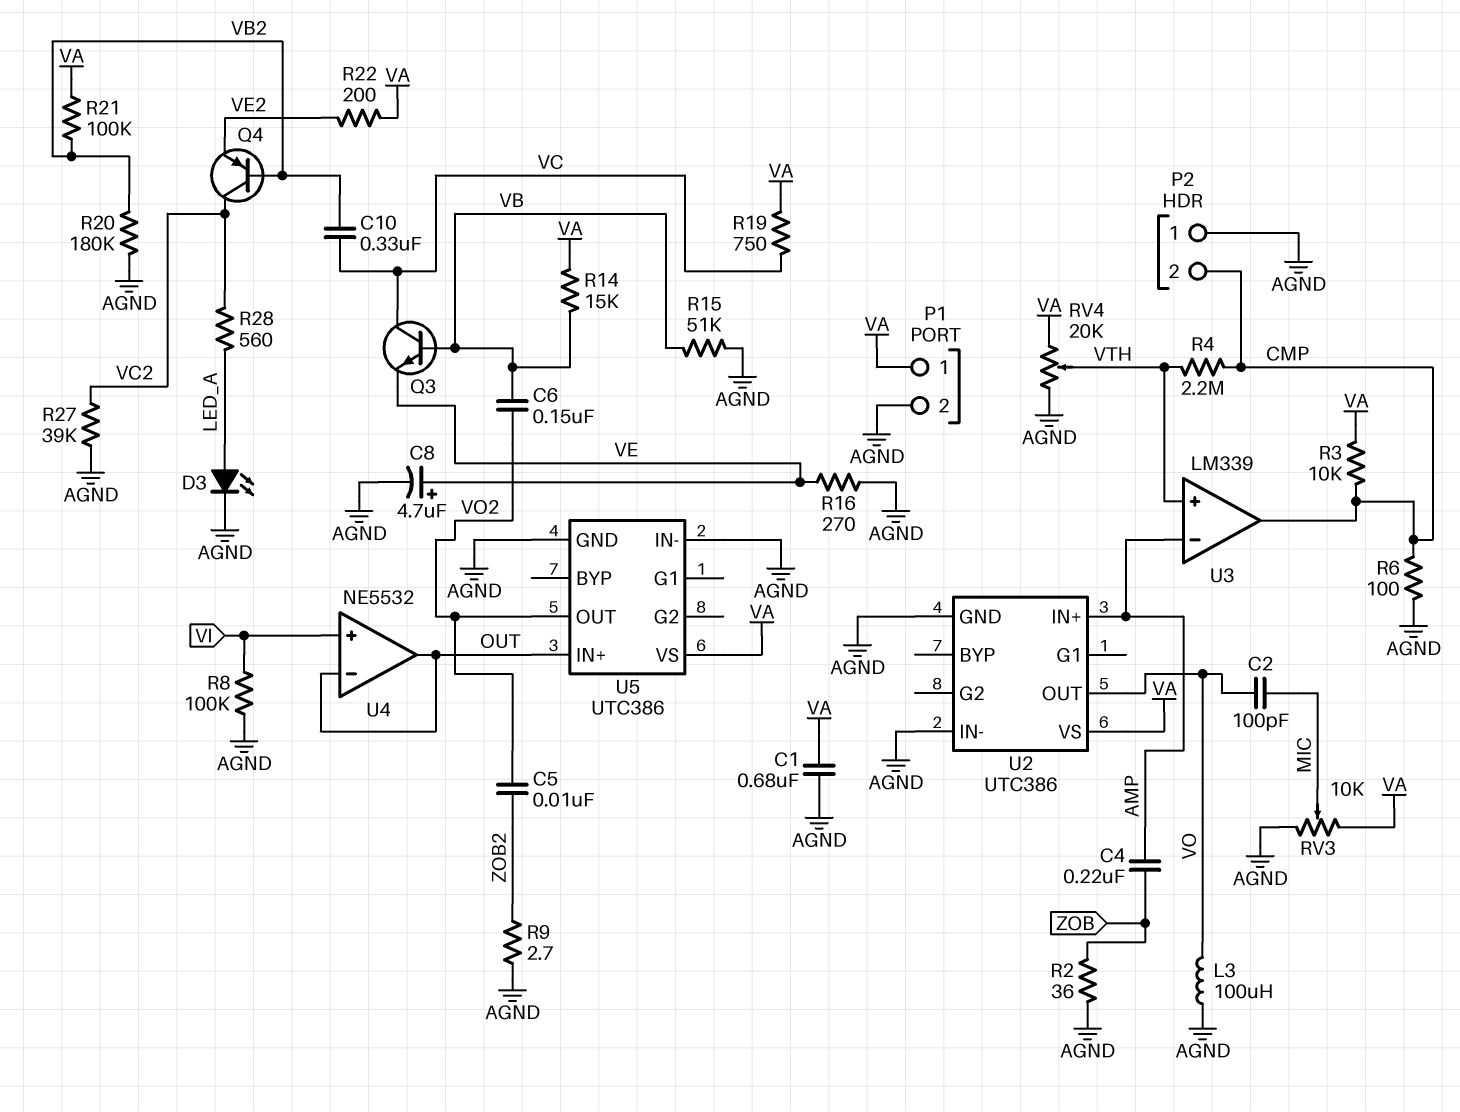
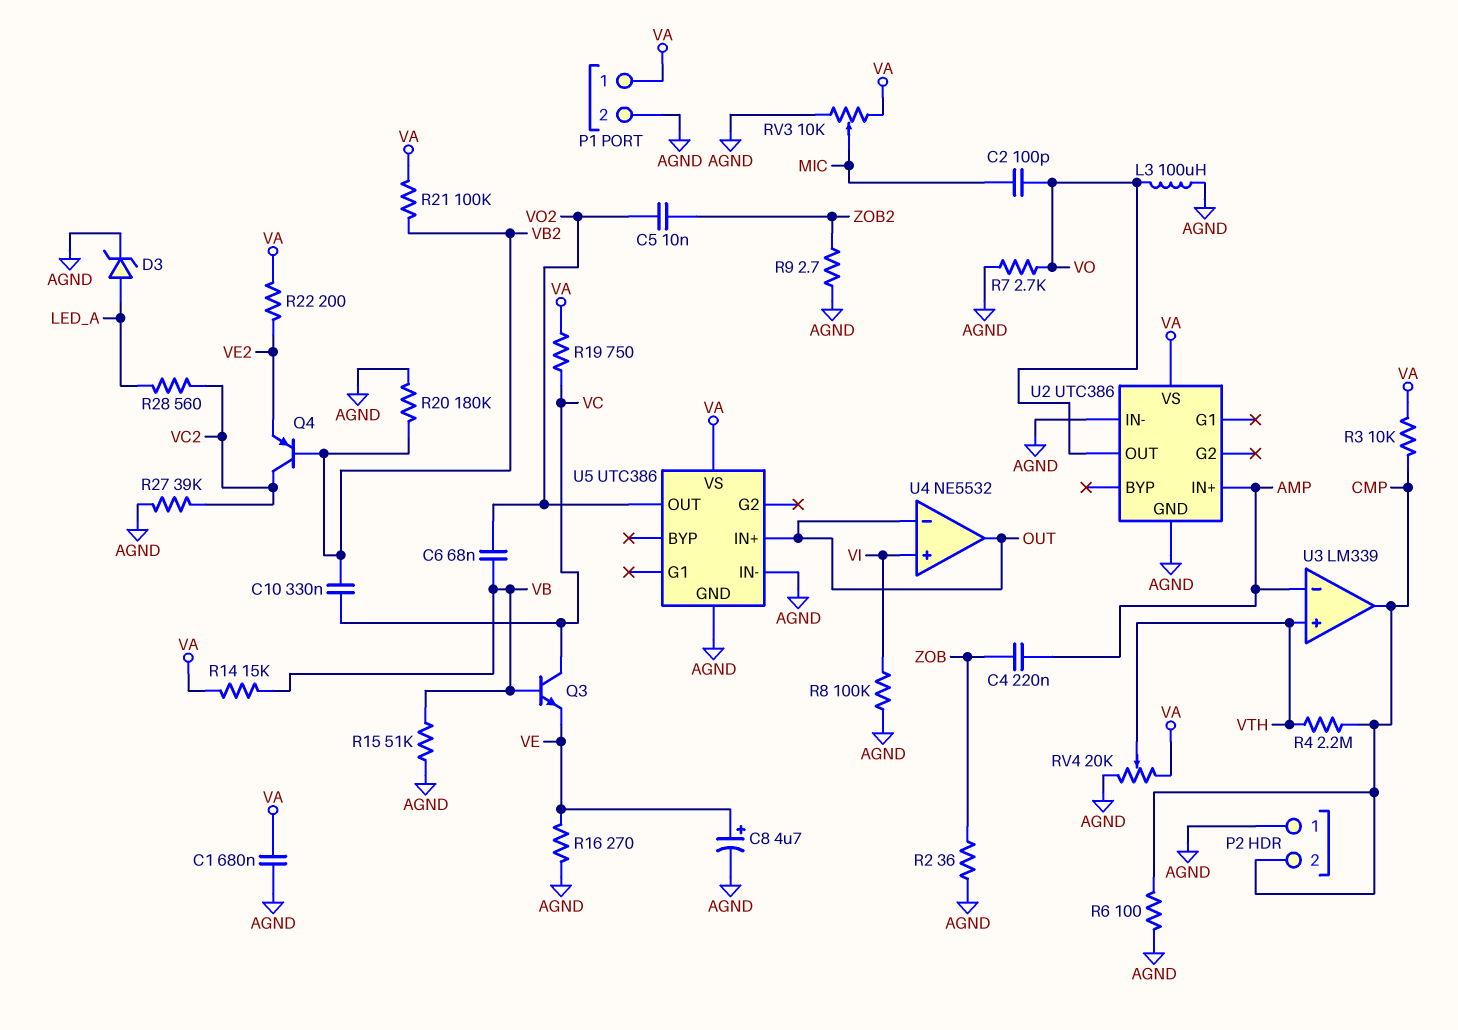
C6: 150nF (VB, VO2) -> 68nF (VB, VO2)
D3: LED (A LED_A, K AGND) -> zener (A LED_A, K AGND)
R7: none -> 2.7k (AGND, VO)

